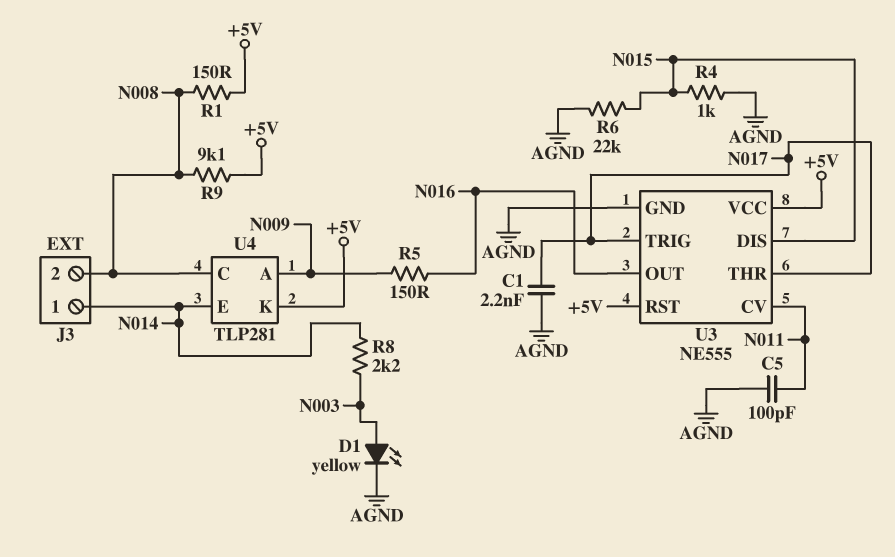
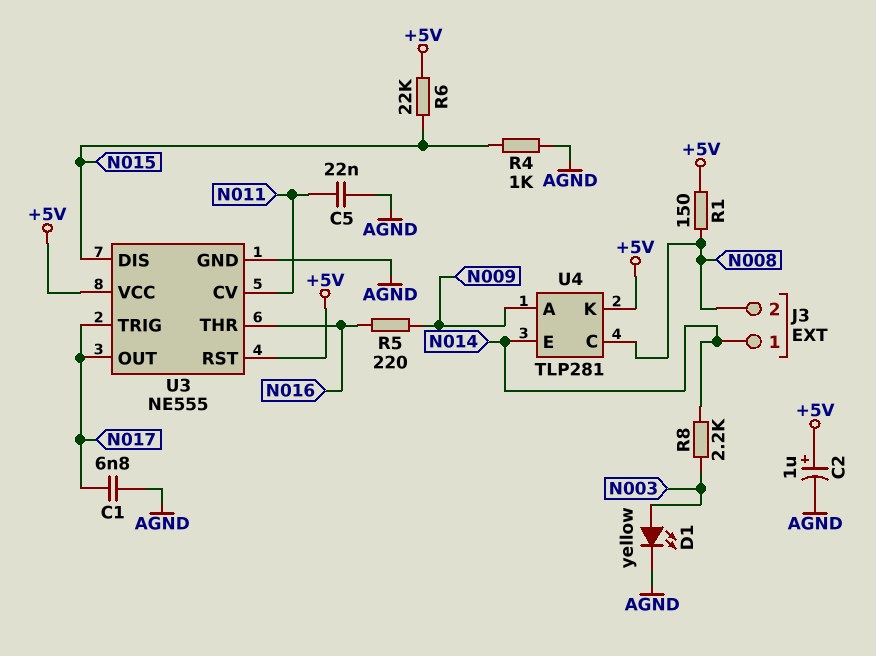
C1: 2.2nF (AGND, N017) -> 6.8nF (AGND, N017)
C2: none -> 1uF (plus +5V, minus AGND)
C5: 100pF (AGND, N011) -> 22nF (AGND, N011)
R5: 150 (N009, N016) -> 220 (N009, N016)
R6: 22k (AGND, N015) -> 22k (+5V, N015)
R9: 9.1k (+5V, N008) -> none
U3 pin OUT: N016 -> N017
U3 pin THR: N017 -> N016

